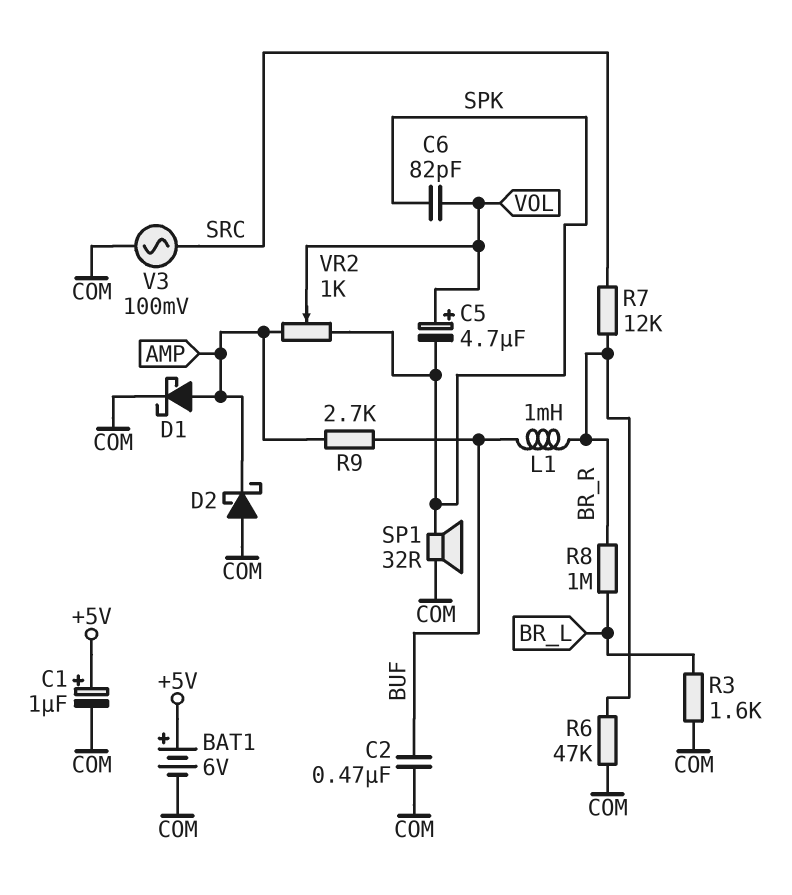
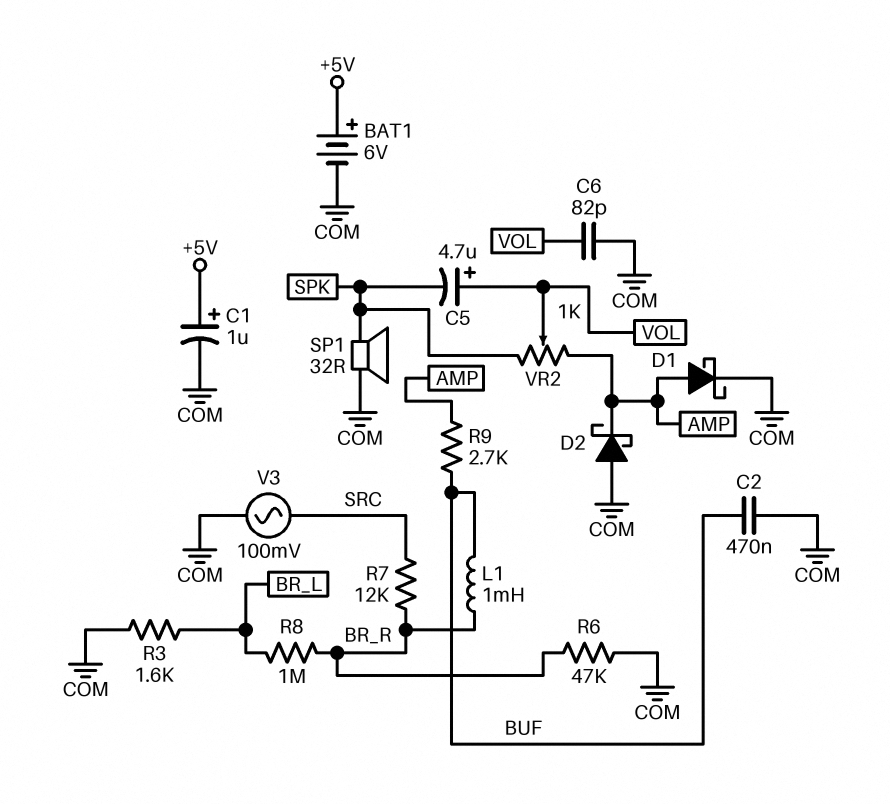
C6: 82pF (SPK, VOL) -> 82pF (COM, VOL)

